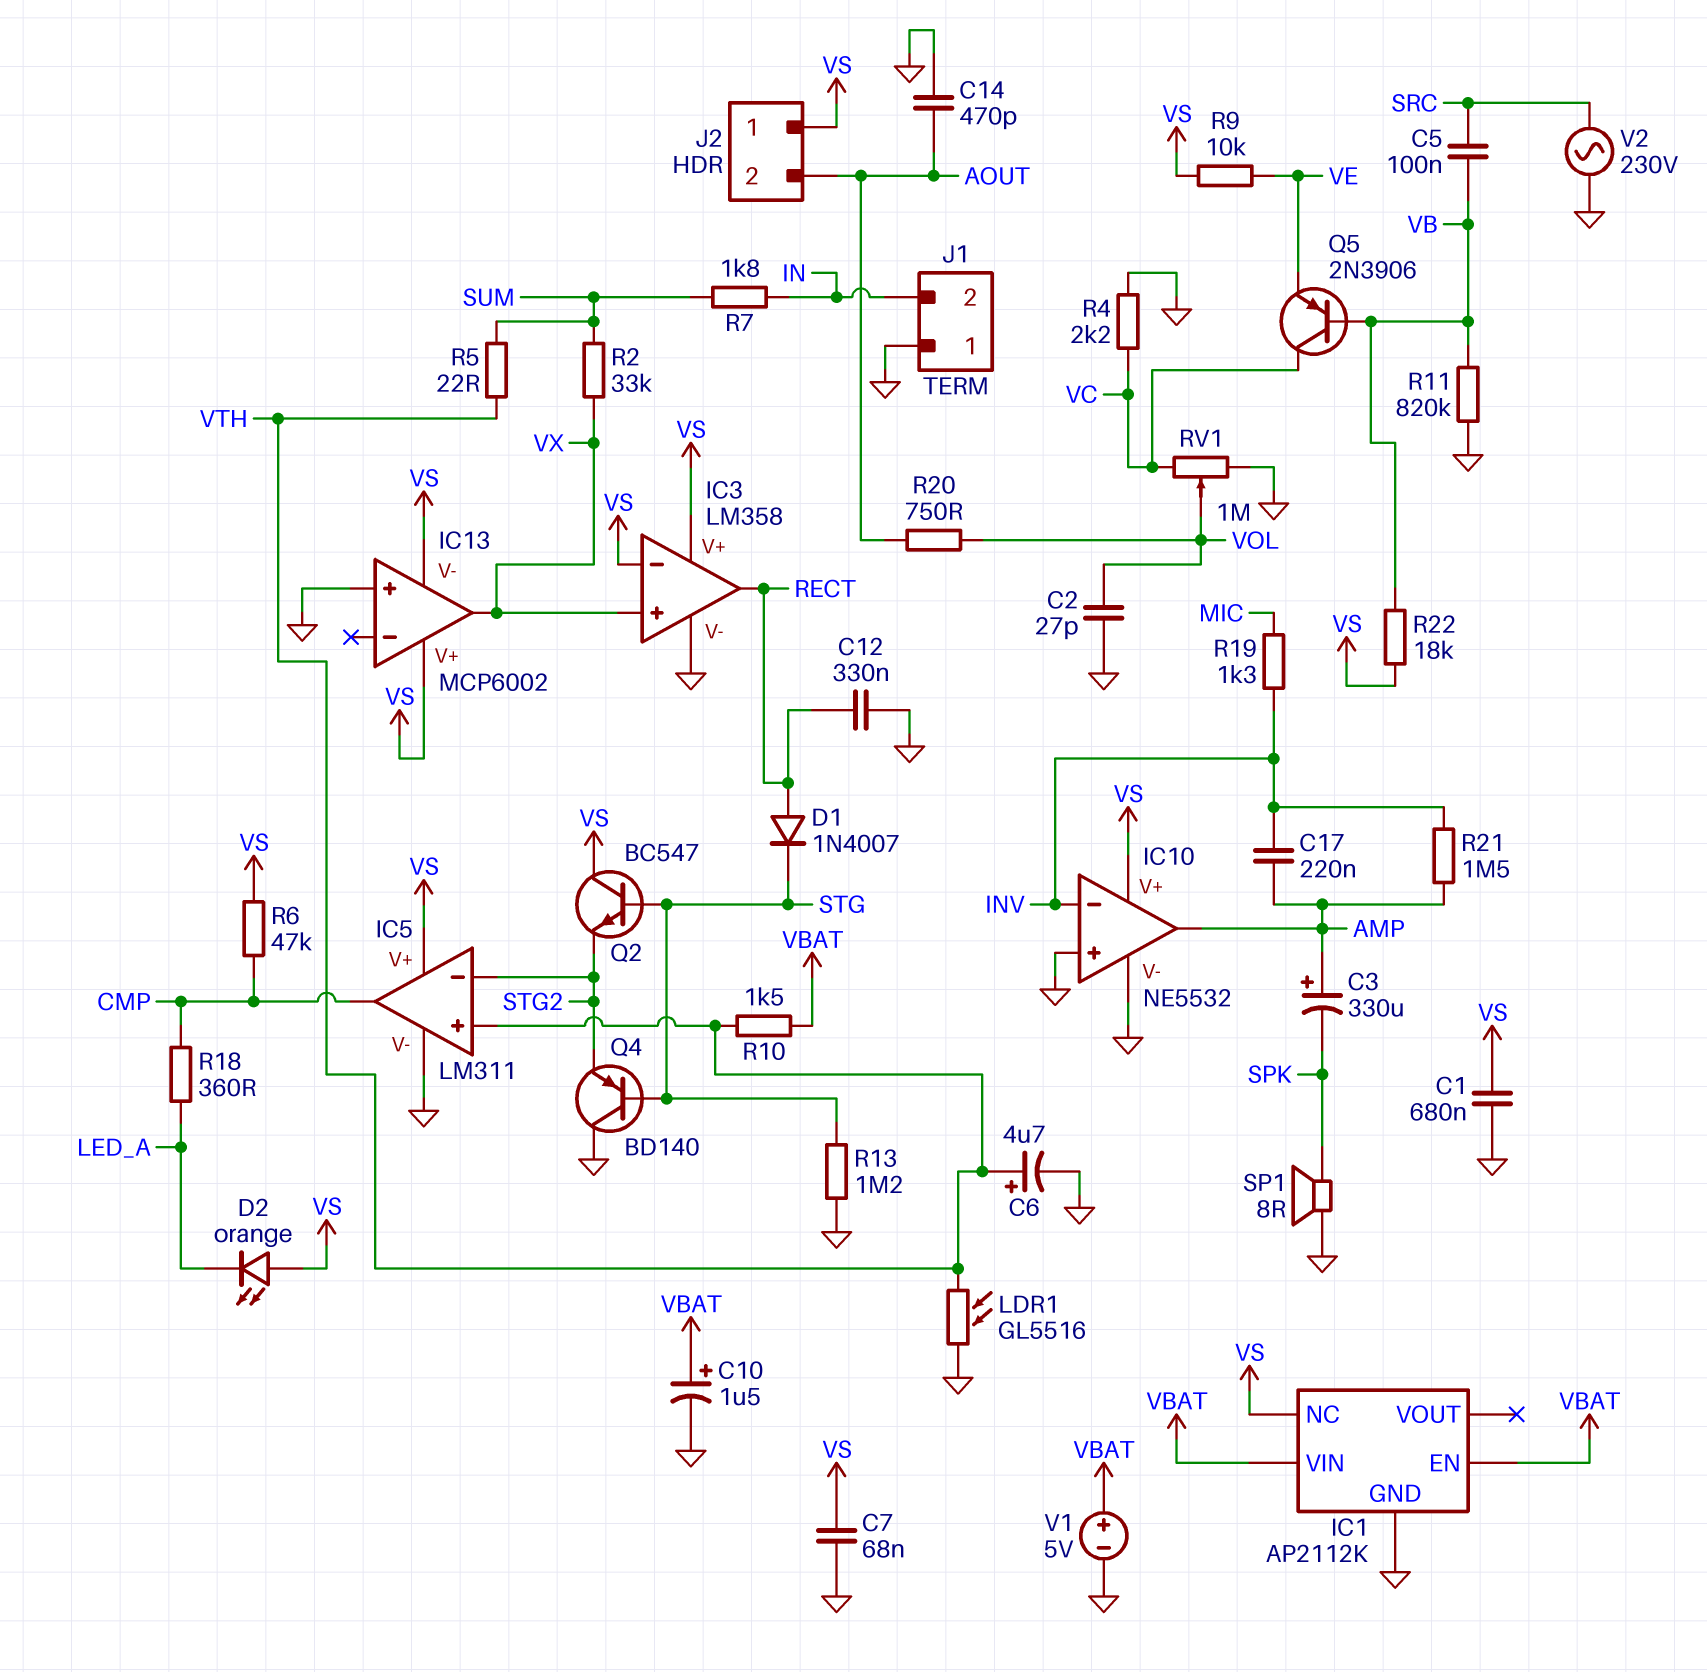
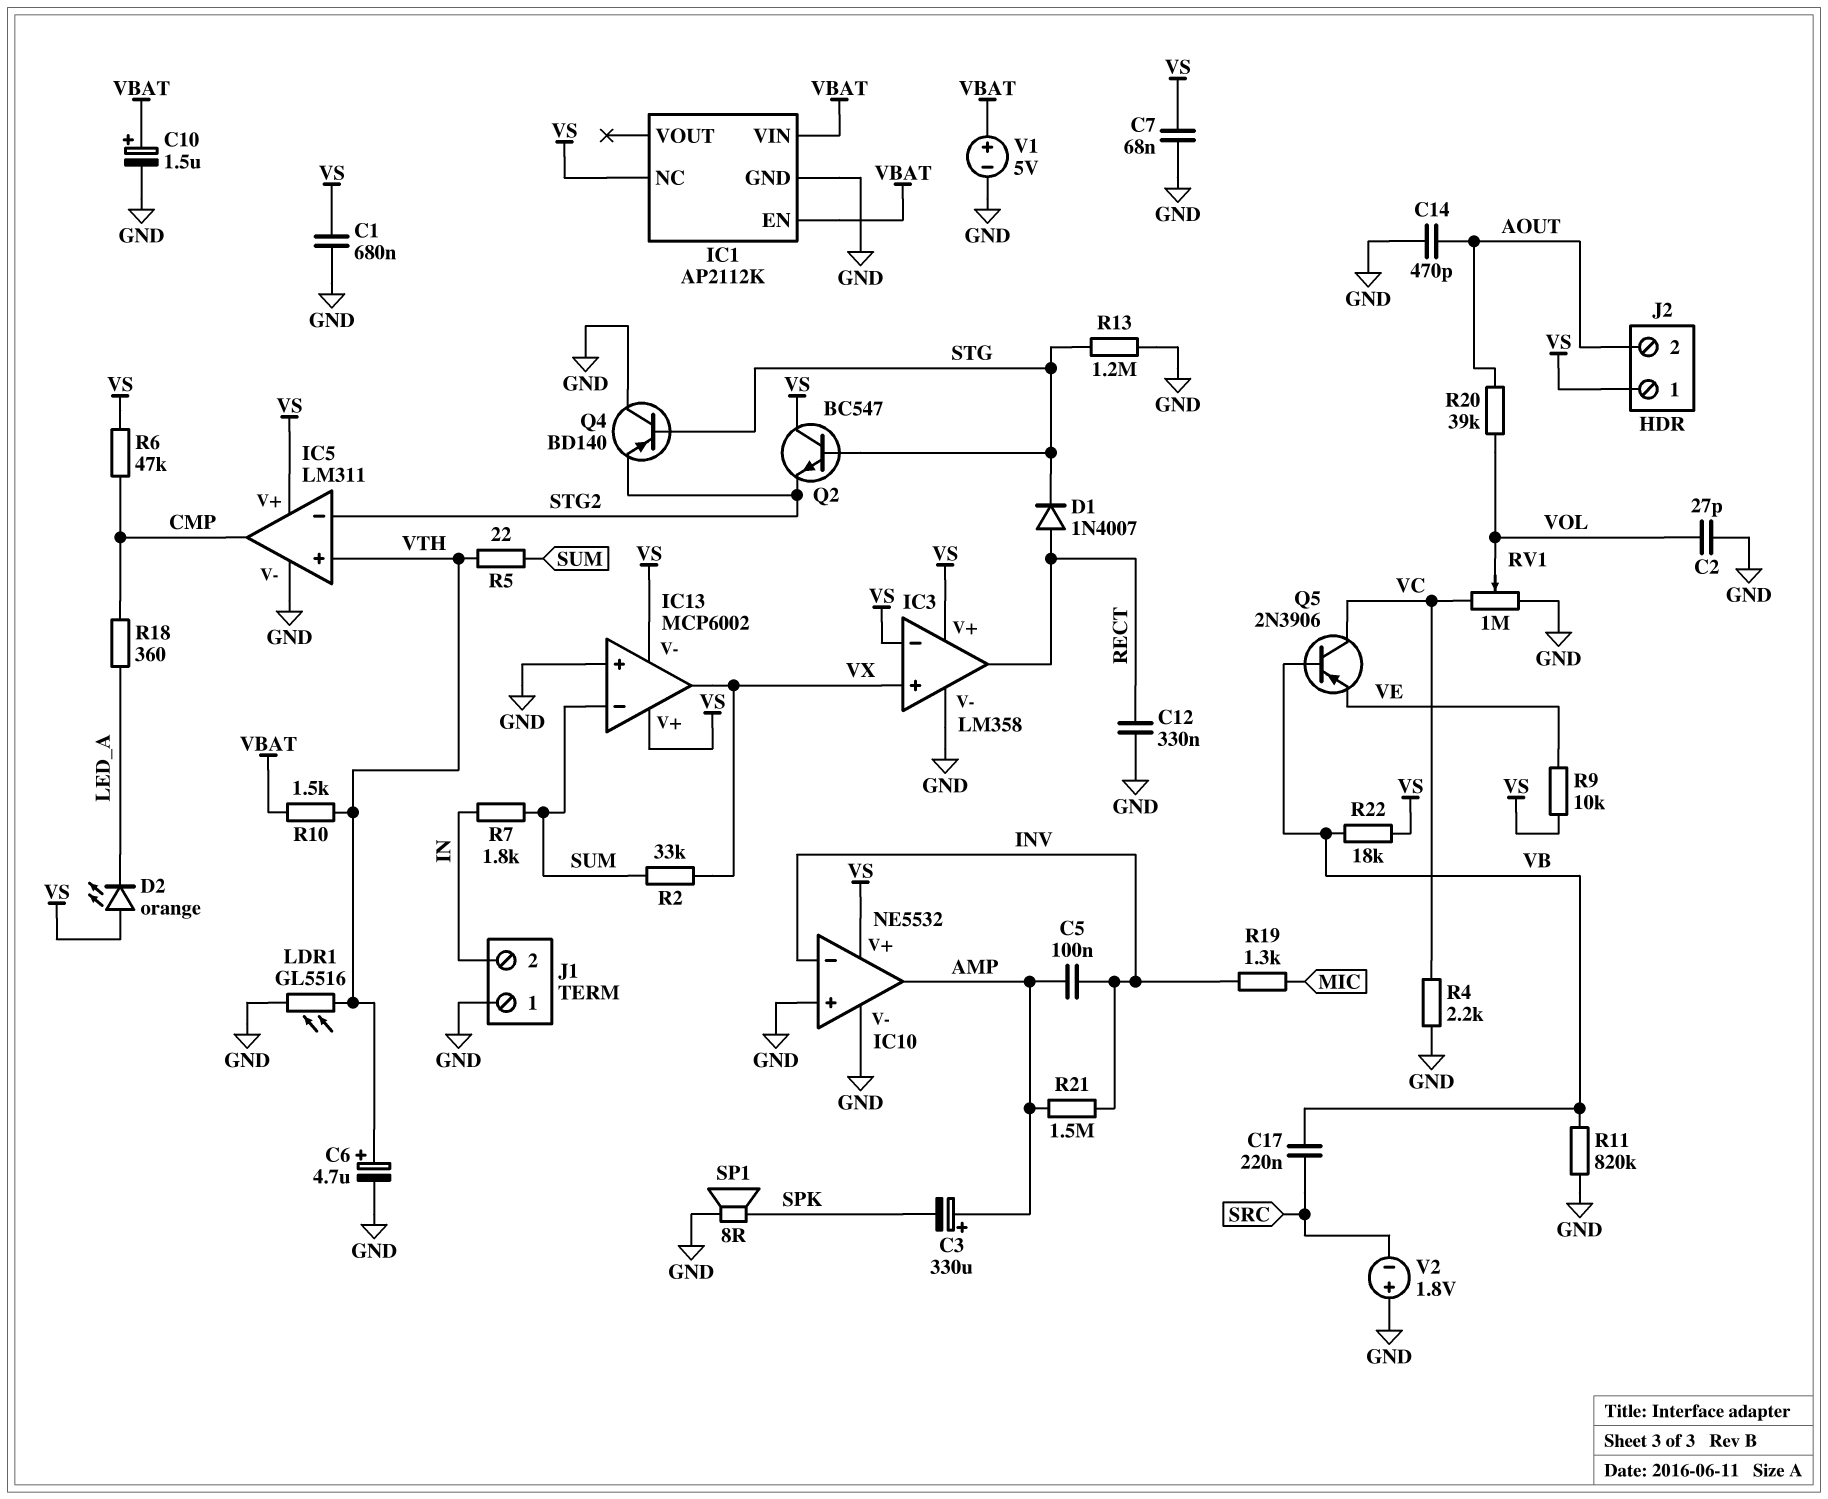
C5: 100nF (SRC, VB) -> 100nF (AMP, INV)
C17: 220nF (AMP, INV) -> 220nF (SRC, VB)
IC13 pin in-: none -> SUM
R20: 750 (AOUT, VOL) -> 39k (AOUT, VOL)
V2: AC 230V (GND, SRC) -> 1.8V (plus GND, minus SRC)

